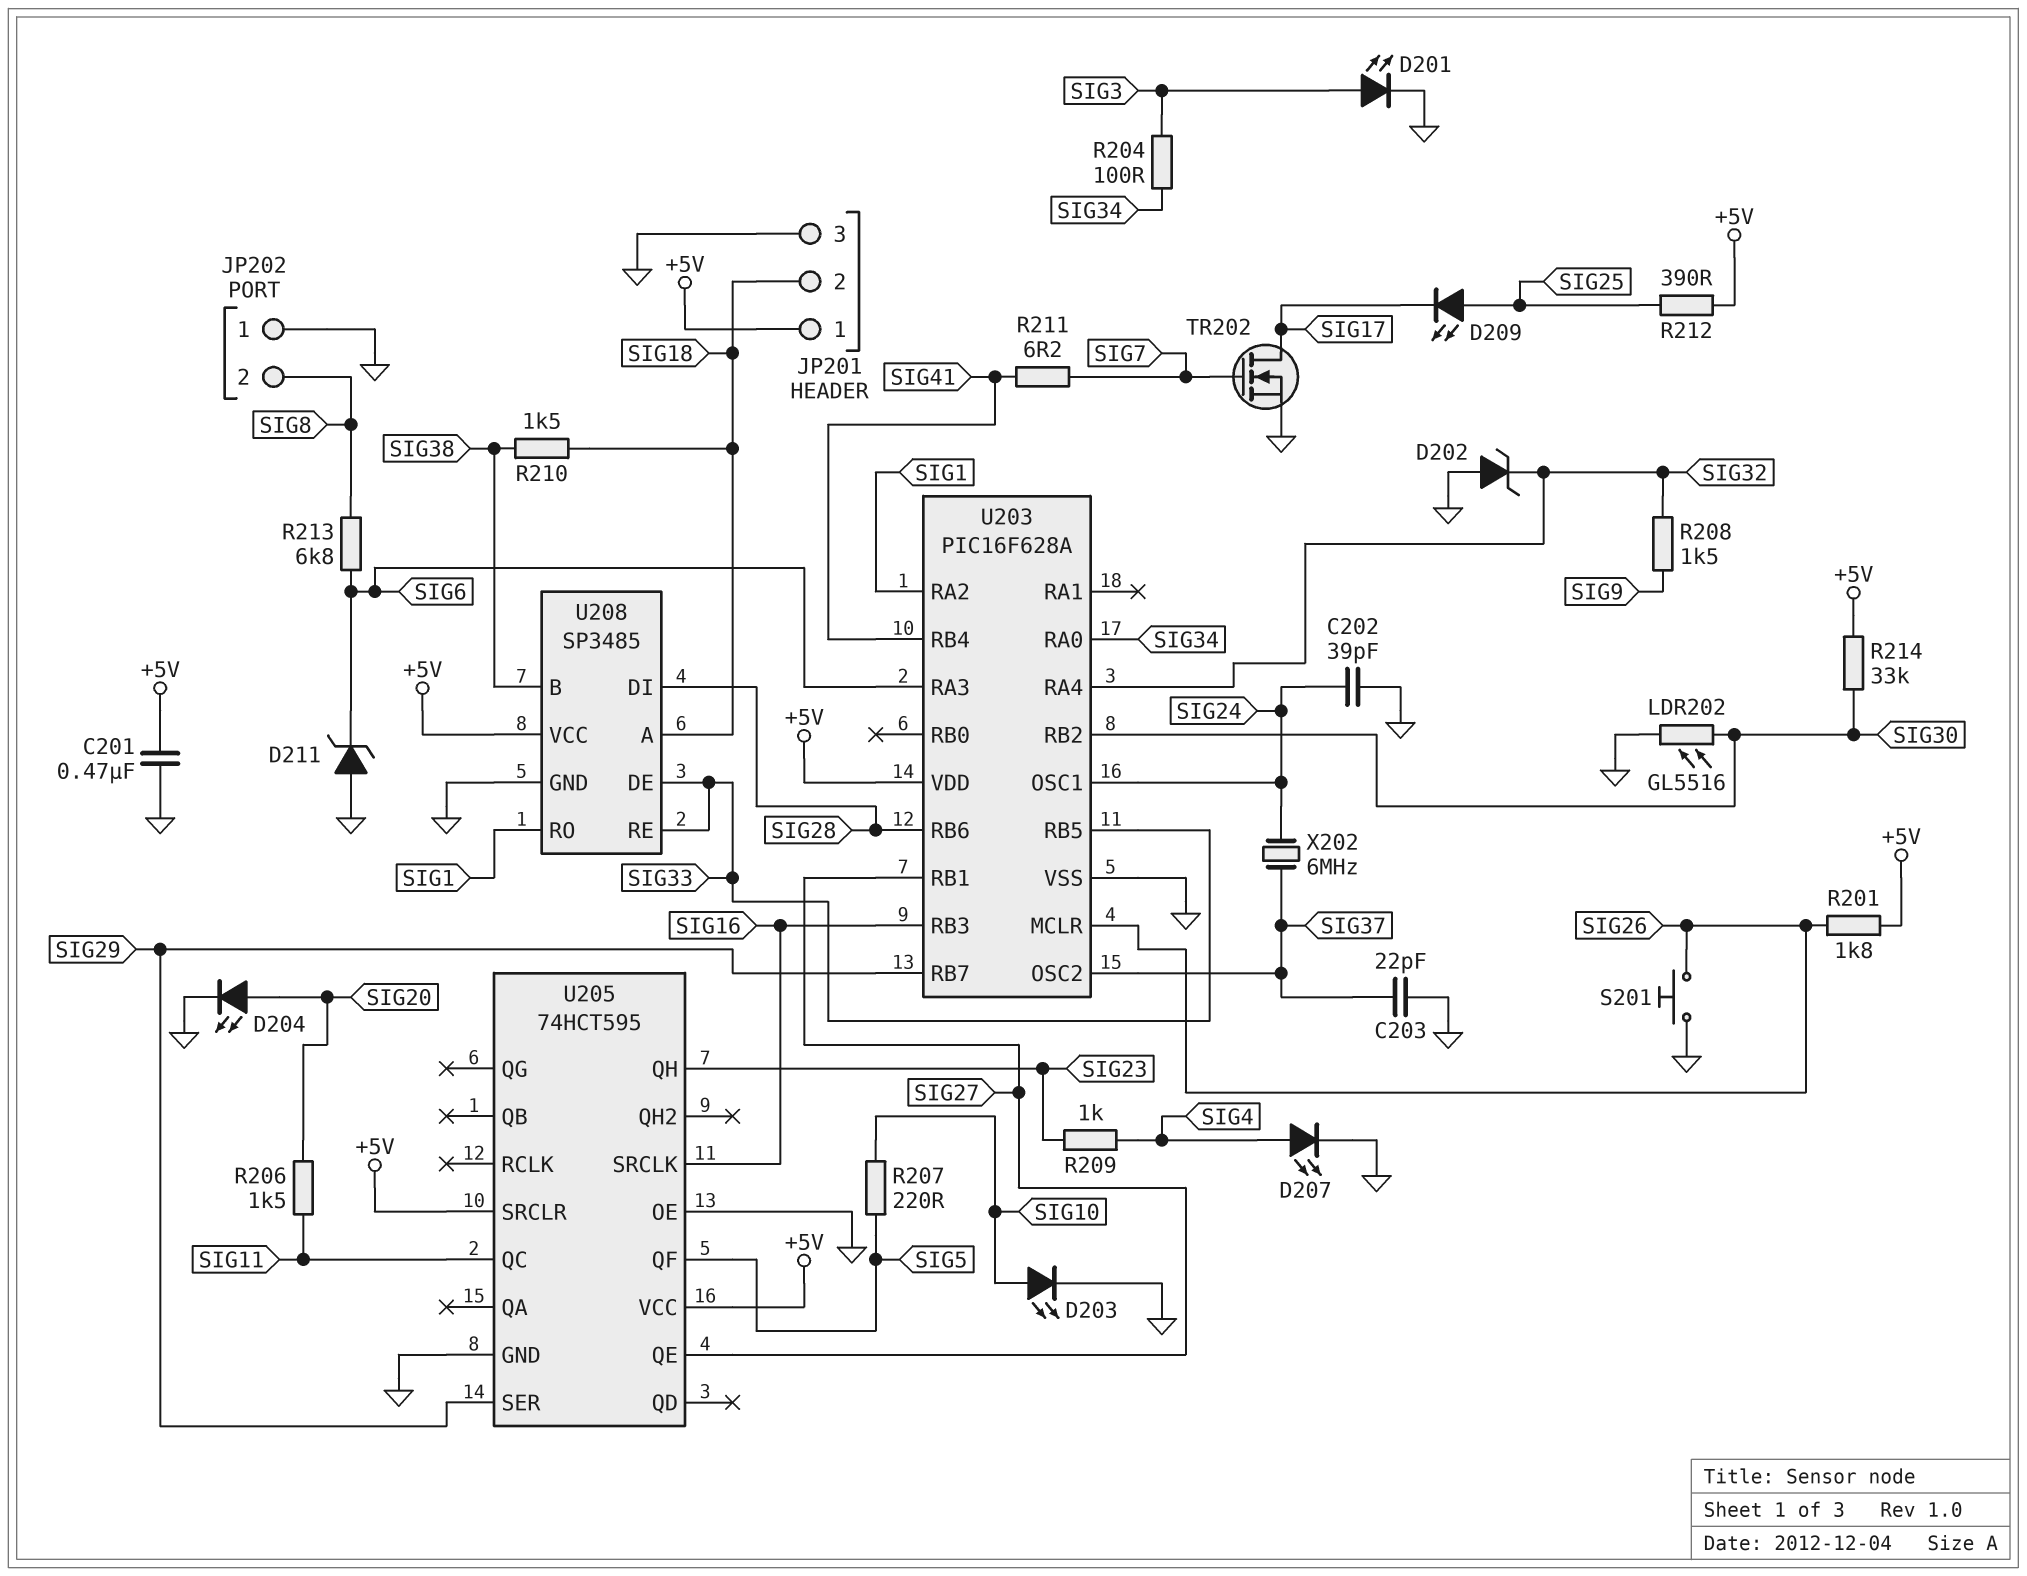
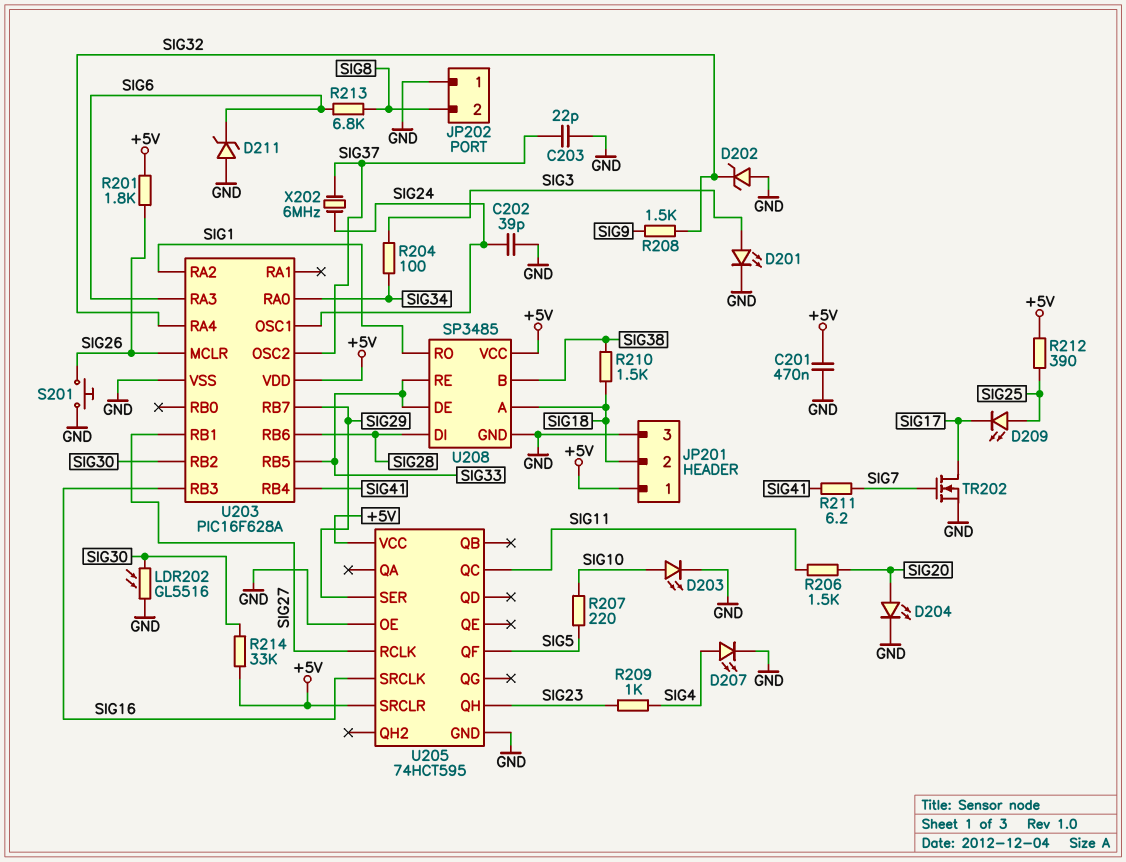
U205 pin QE: SIG27 -> none
U205 pin RCLK: none -> SIG27

